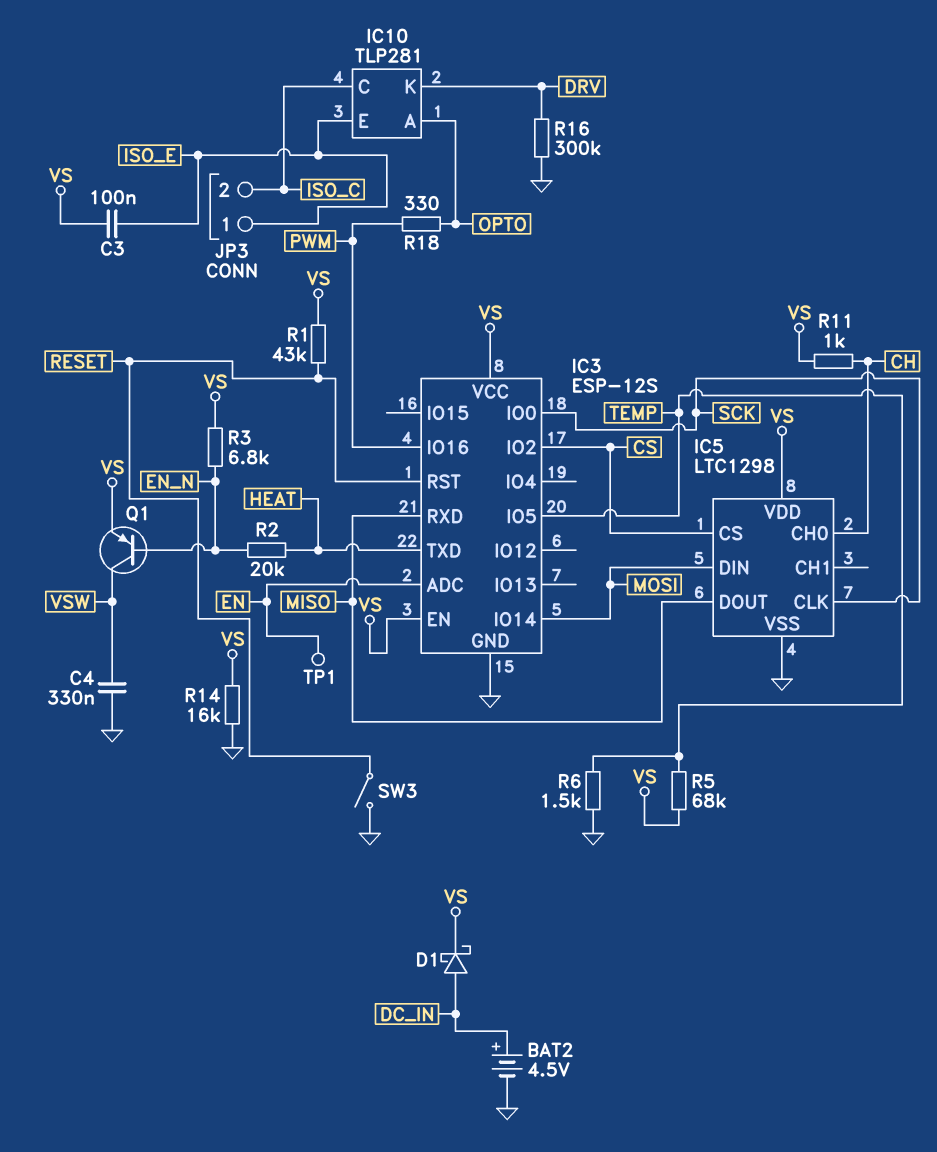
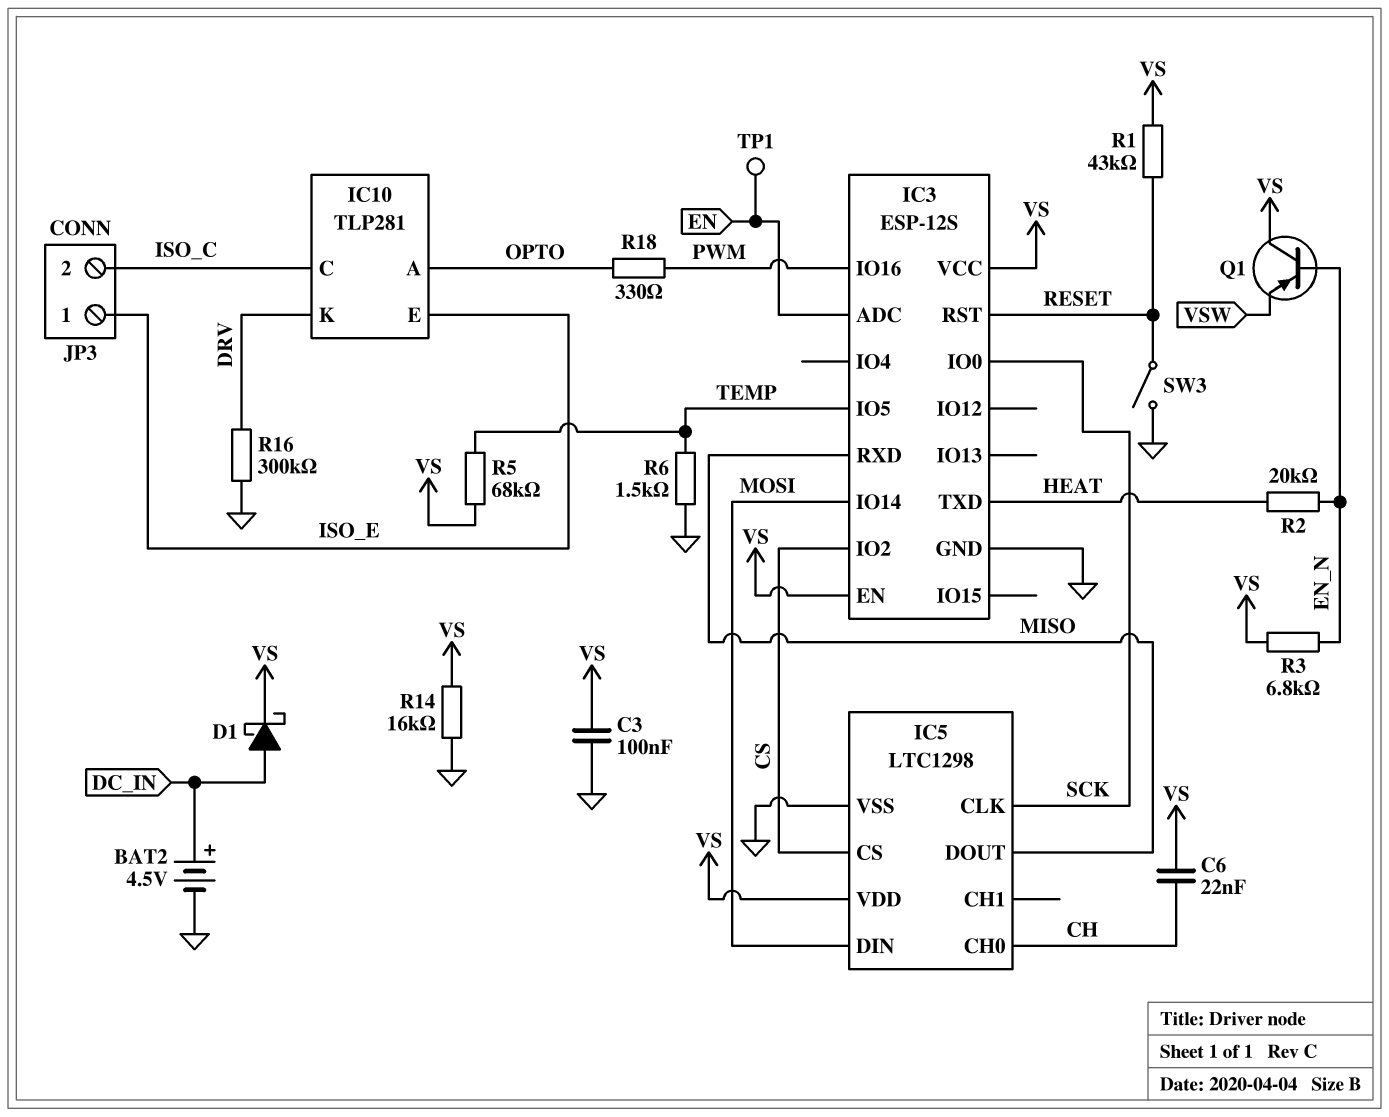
C3: 100nF (ISO_E, VS) -> 100nF (GND, VS)
C4: 330nF (GND, VSW) -> none
C6: none -> 22nF (CH, VS)
Q1: PNP (B EN_N, C VSW, E VS) -> PNP (B EN_N, C VS, E VSW)
R11: 1k (CH, VS) -> none

